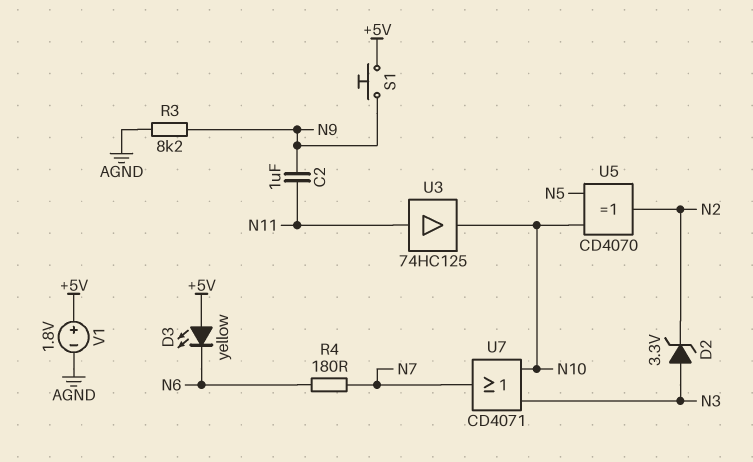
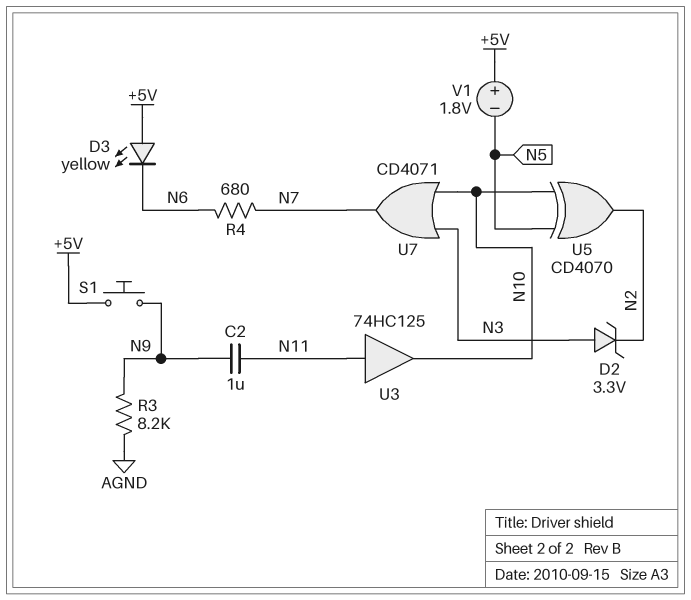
R4: 180 (N6, N7) -> 680 (N6, N7)
V1: 1.8V (plus +5V, minus AGND) -> 1.8V (plus +5V, minus N5)

